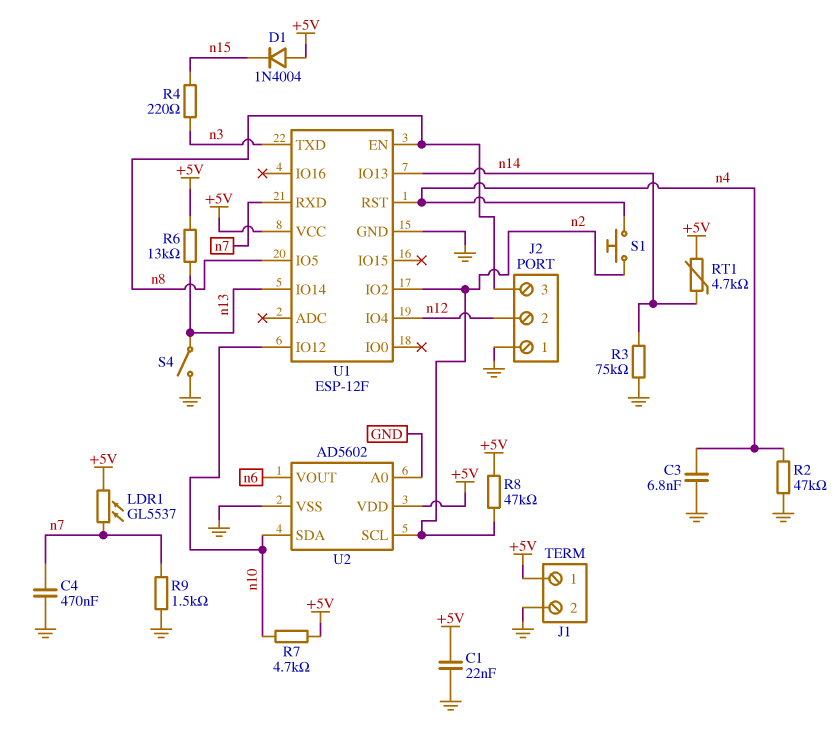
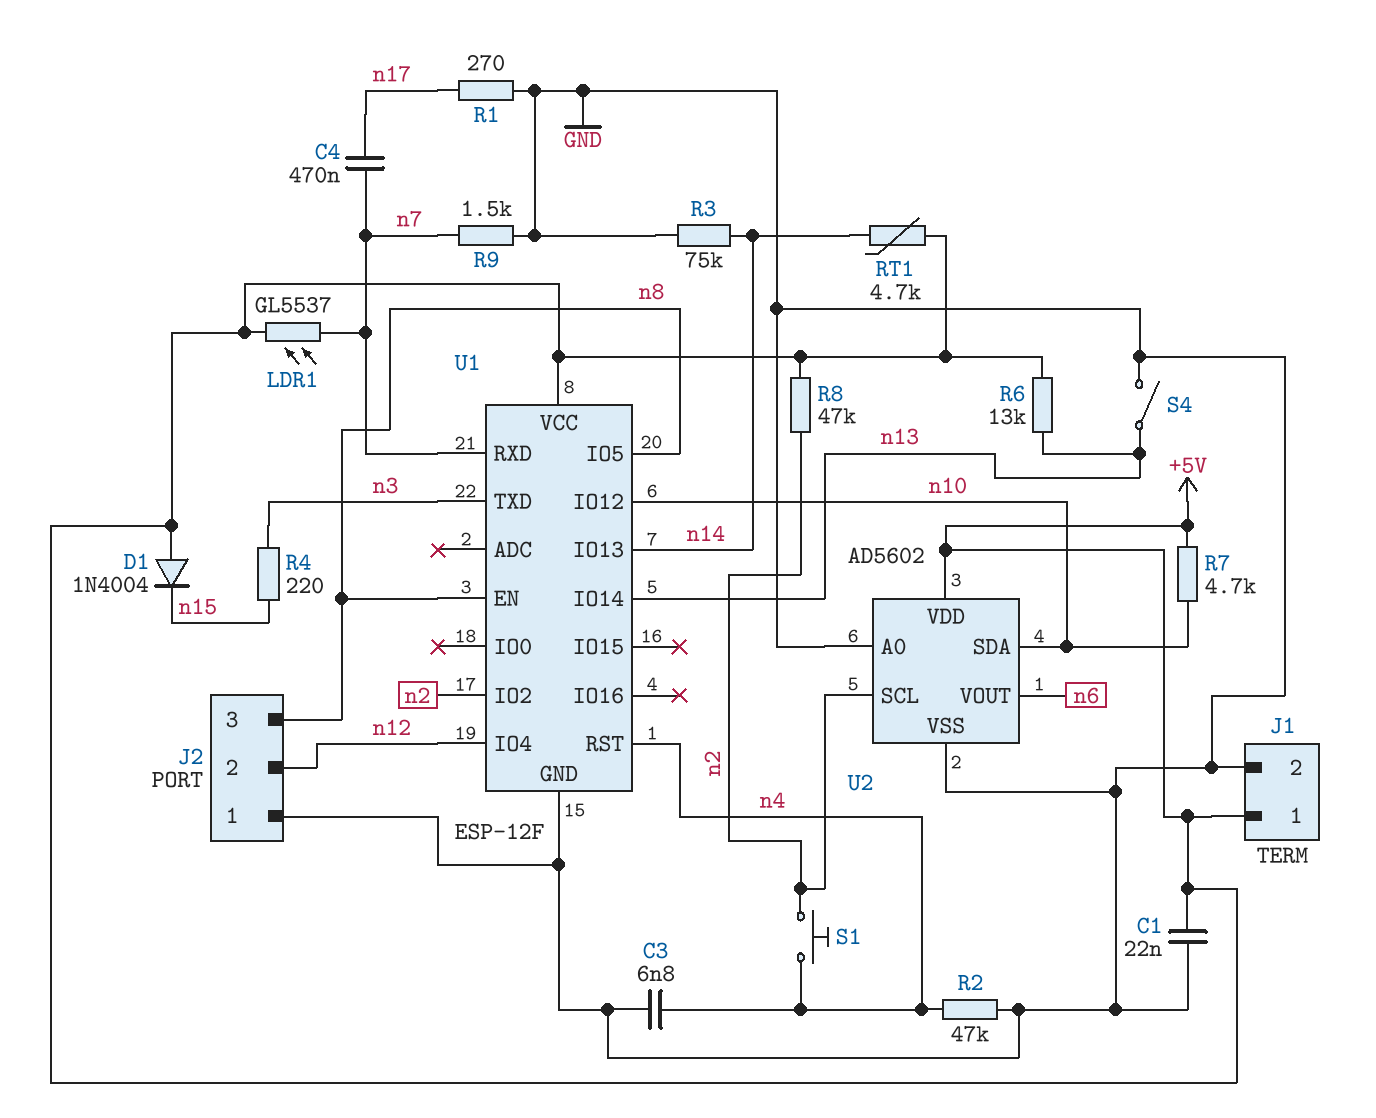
C4: 470nF (GND, n7) -> 470nF (n7, n17)
R1: none -> 270 (GND, n17)

